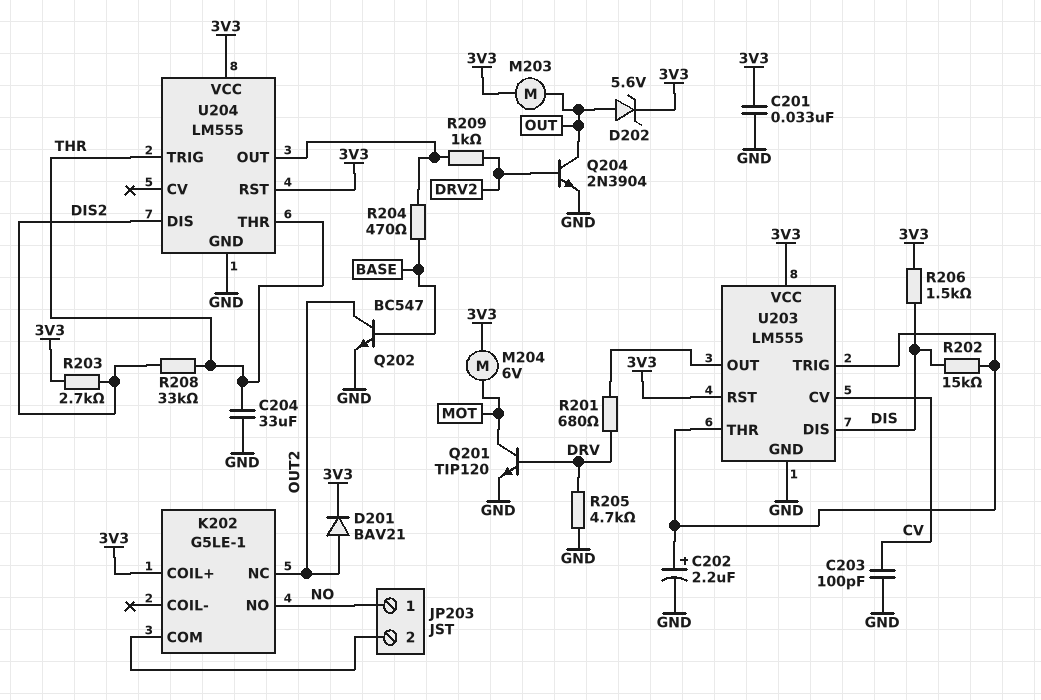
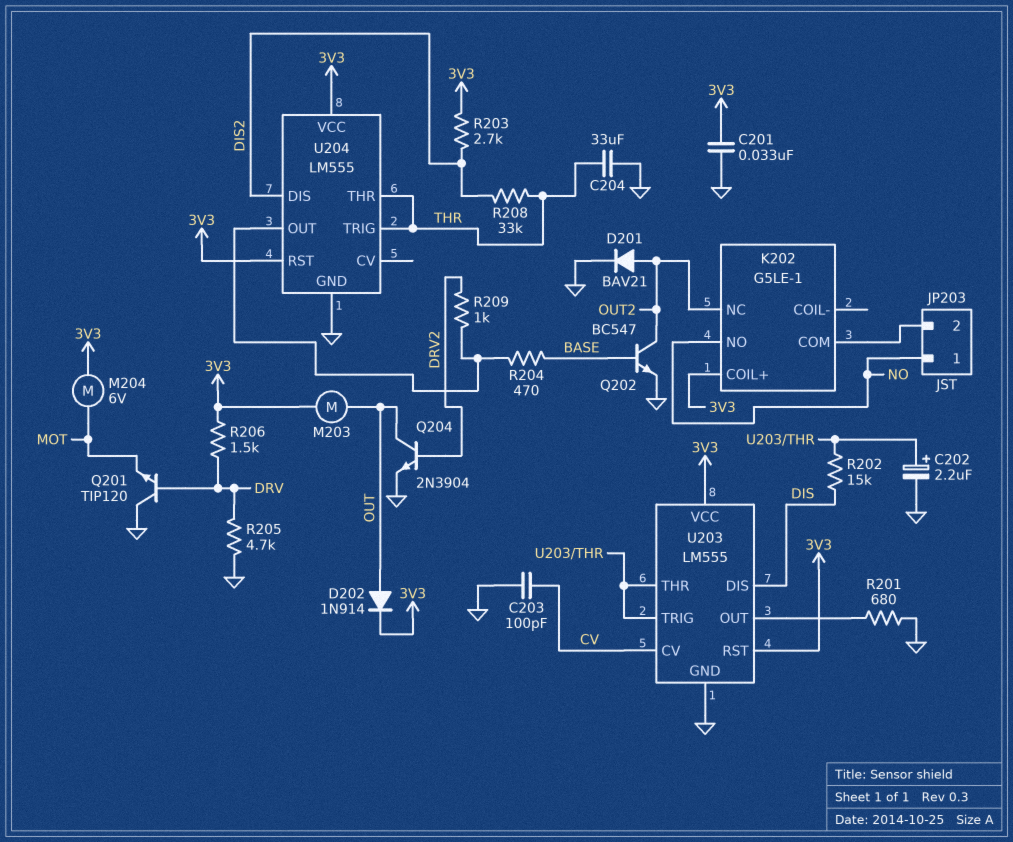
D201: diode BAV21 (A OUT2, K 3V3) -> diode BAV21 (A OUT2, K GND)
D202: zener 5.6V (A OUT, K 3V3) -> diode 1N914 (A OUT, K 3V3)
Q201: NPN TIP120 (B DRV, C MOT, E GND) -> NPN TIP120 (B DRV, C GND, E MOT)
R201: 680 (DRV, U203/OUT) -> 680 (GND, U203/OUT)
R206: 1.5k (3V3, DIS) -> 1.5k (3V3, DRV)

